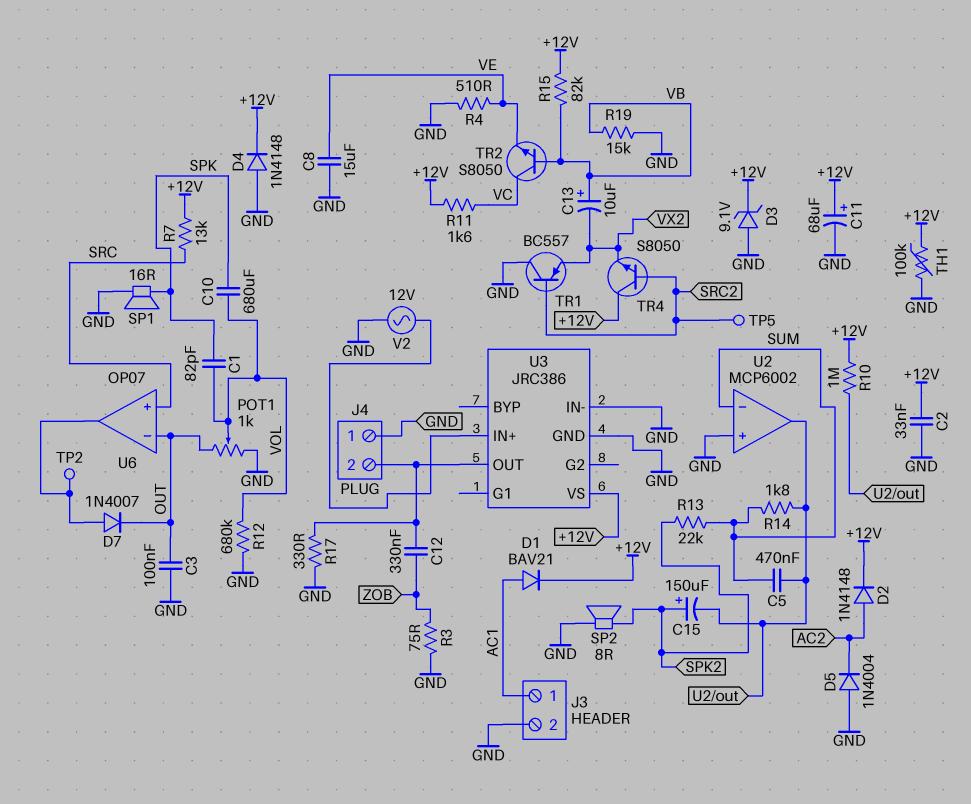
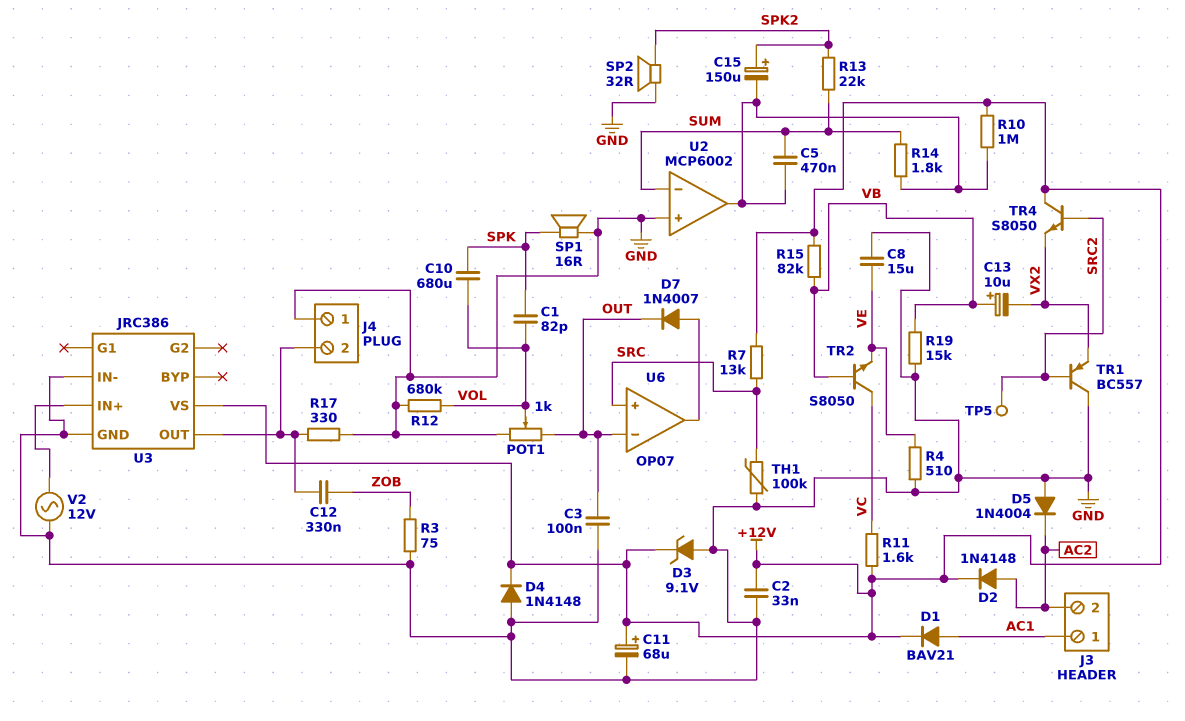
J3 pin 2: GND -> AC2
SP2: speaker 8R (GND, SPK2) -> speaker 32R (GND, SPK2)
TH1: 100k (+12V, GND) -> 100k (GND, SRC)
TP2: test point (U6/out) -> none

